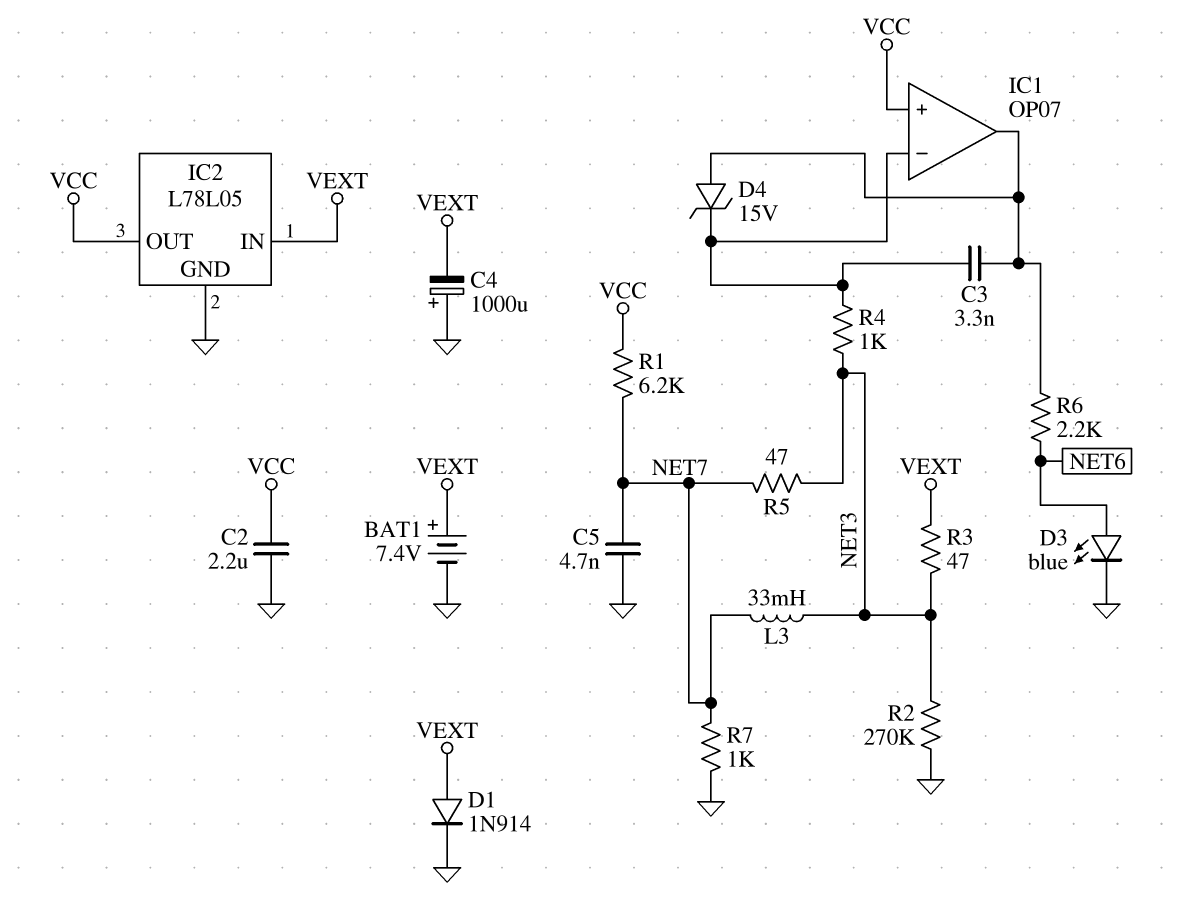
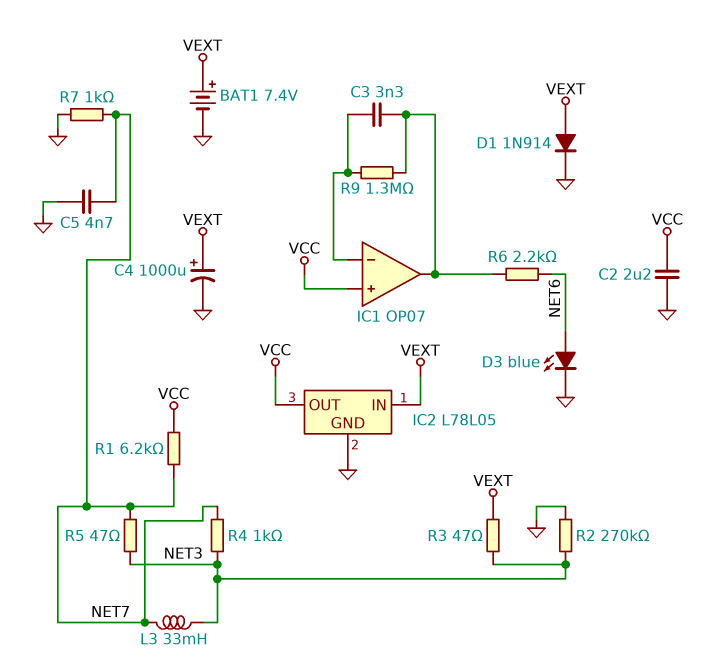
C4: 1000uF (plus GND, minus VEXT) -> 1000uF (plus VEXT, minus GND)
D4: zener 15V (A IC1/out, K IC1/in-) -> none
R4: 1k (IC1/in-, NET3) -> 1k (NET3, NET7)
R9: none -> 1.3M (IC1/in-, IC1/out)

